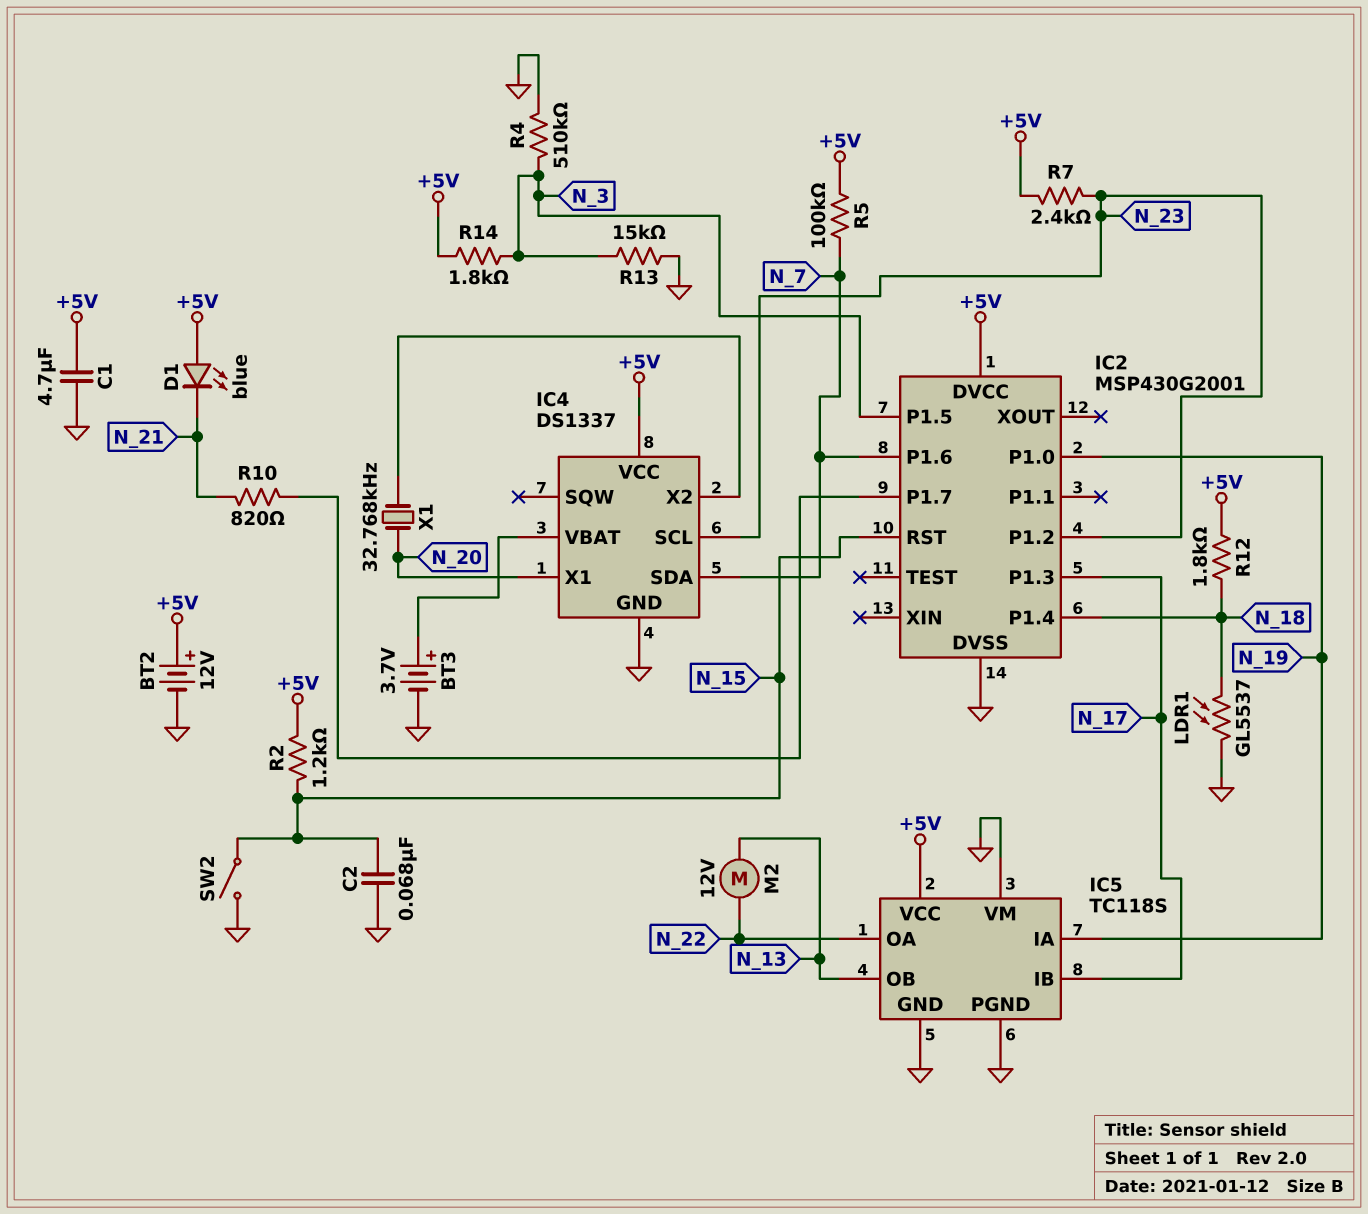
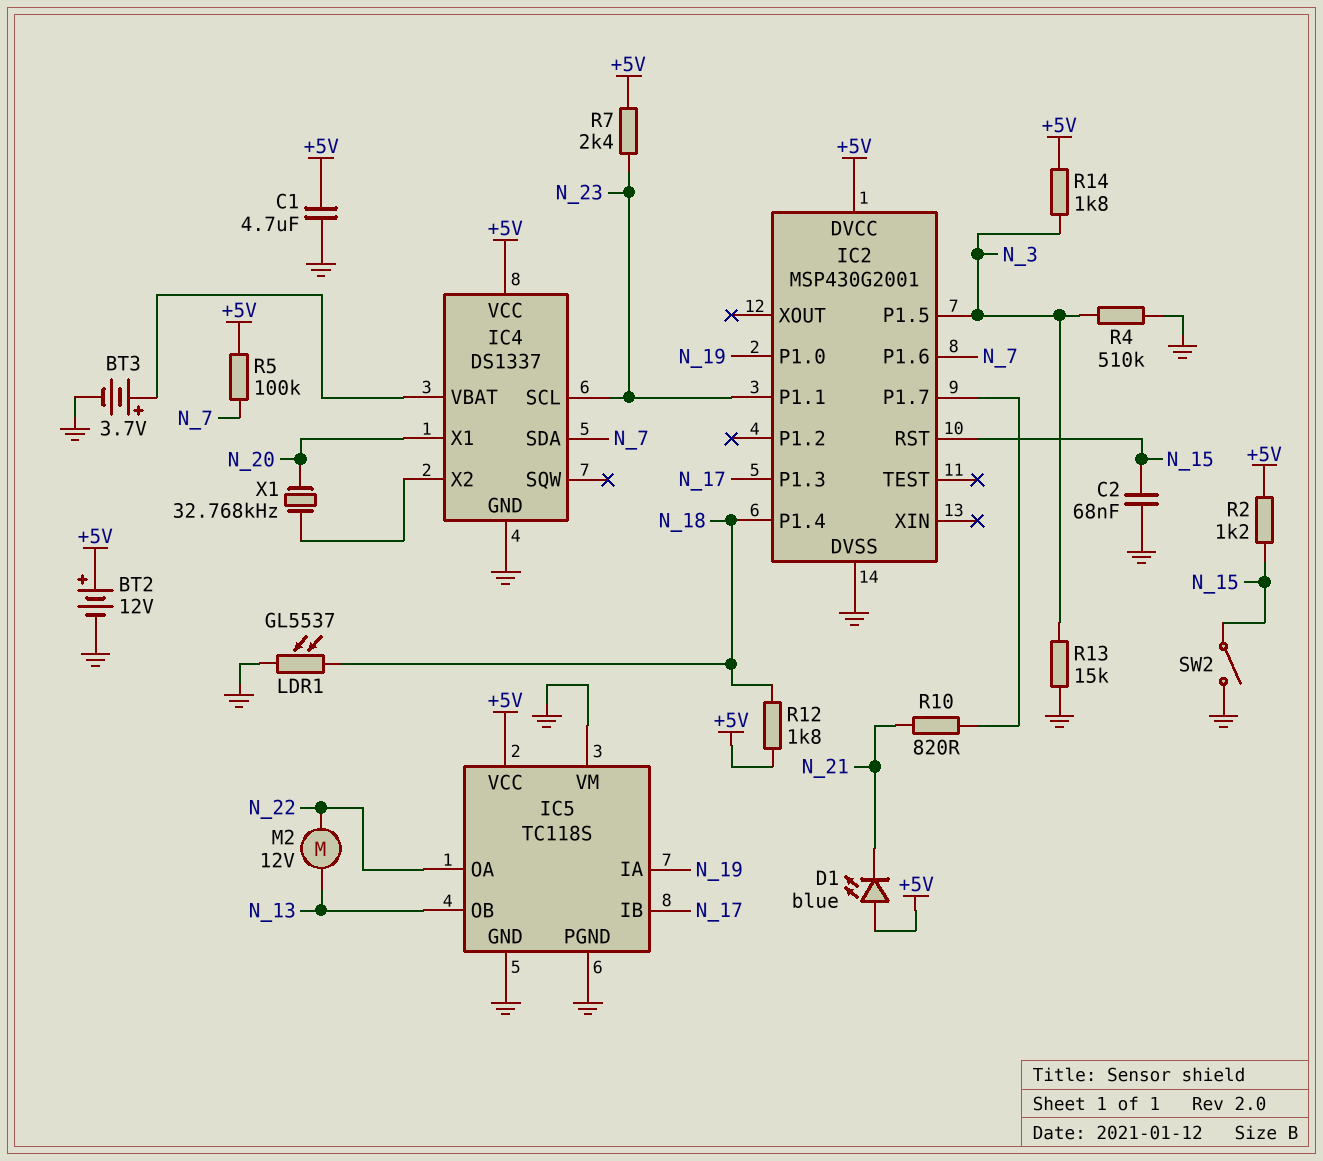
IC2 pin P1.1: none -> N_23
IC2 pin P1.2: N_23 -> none

